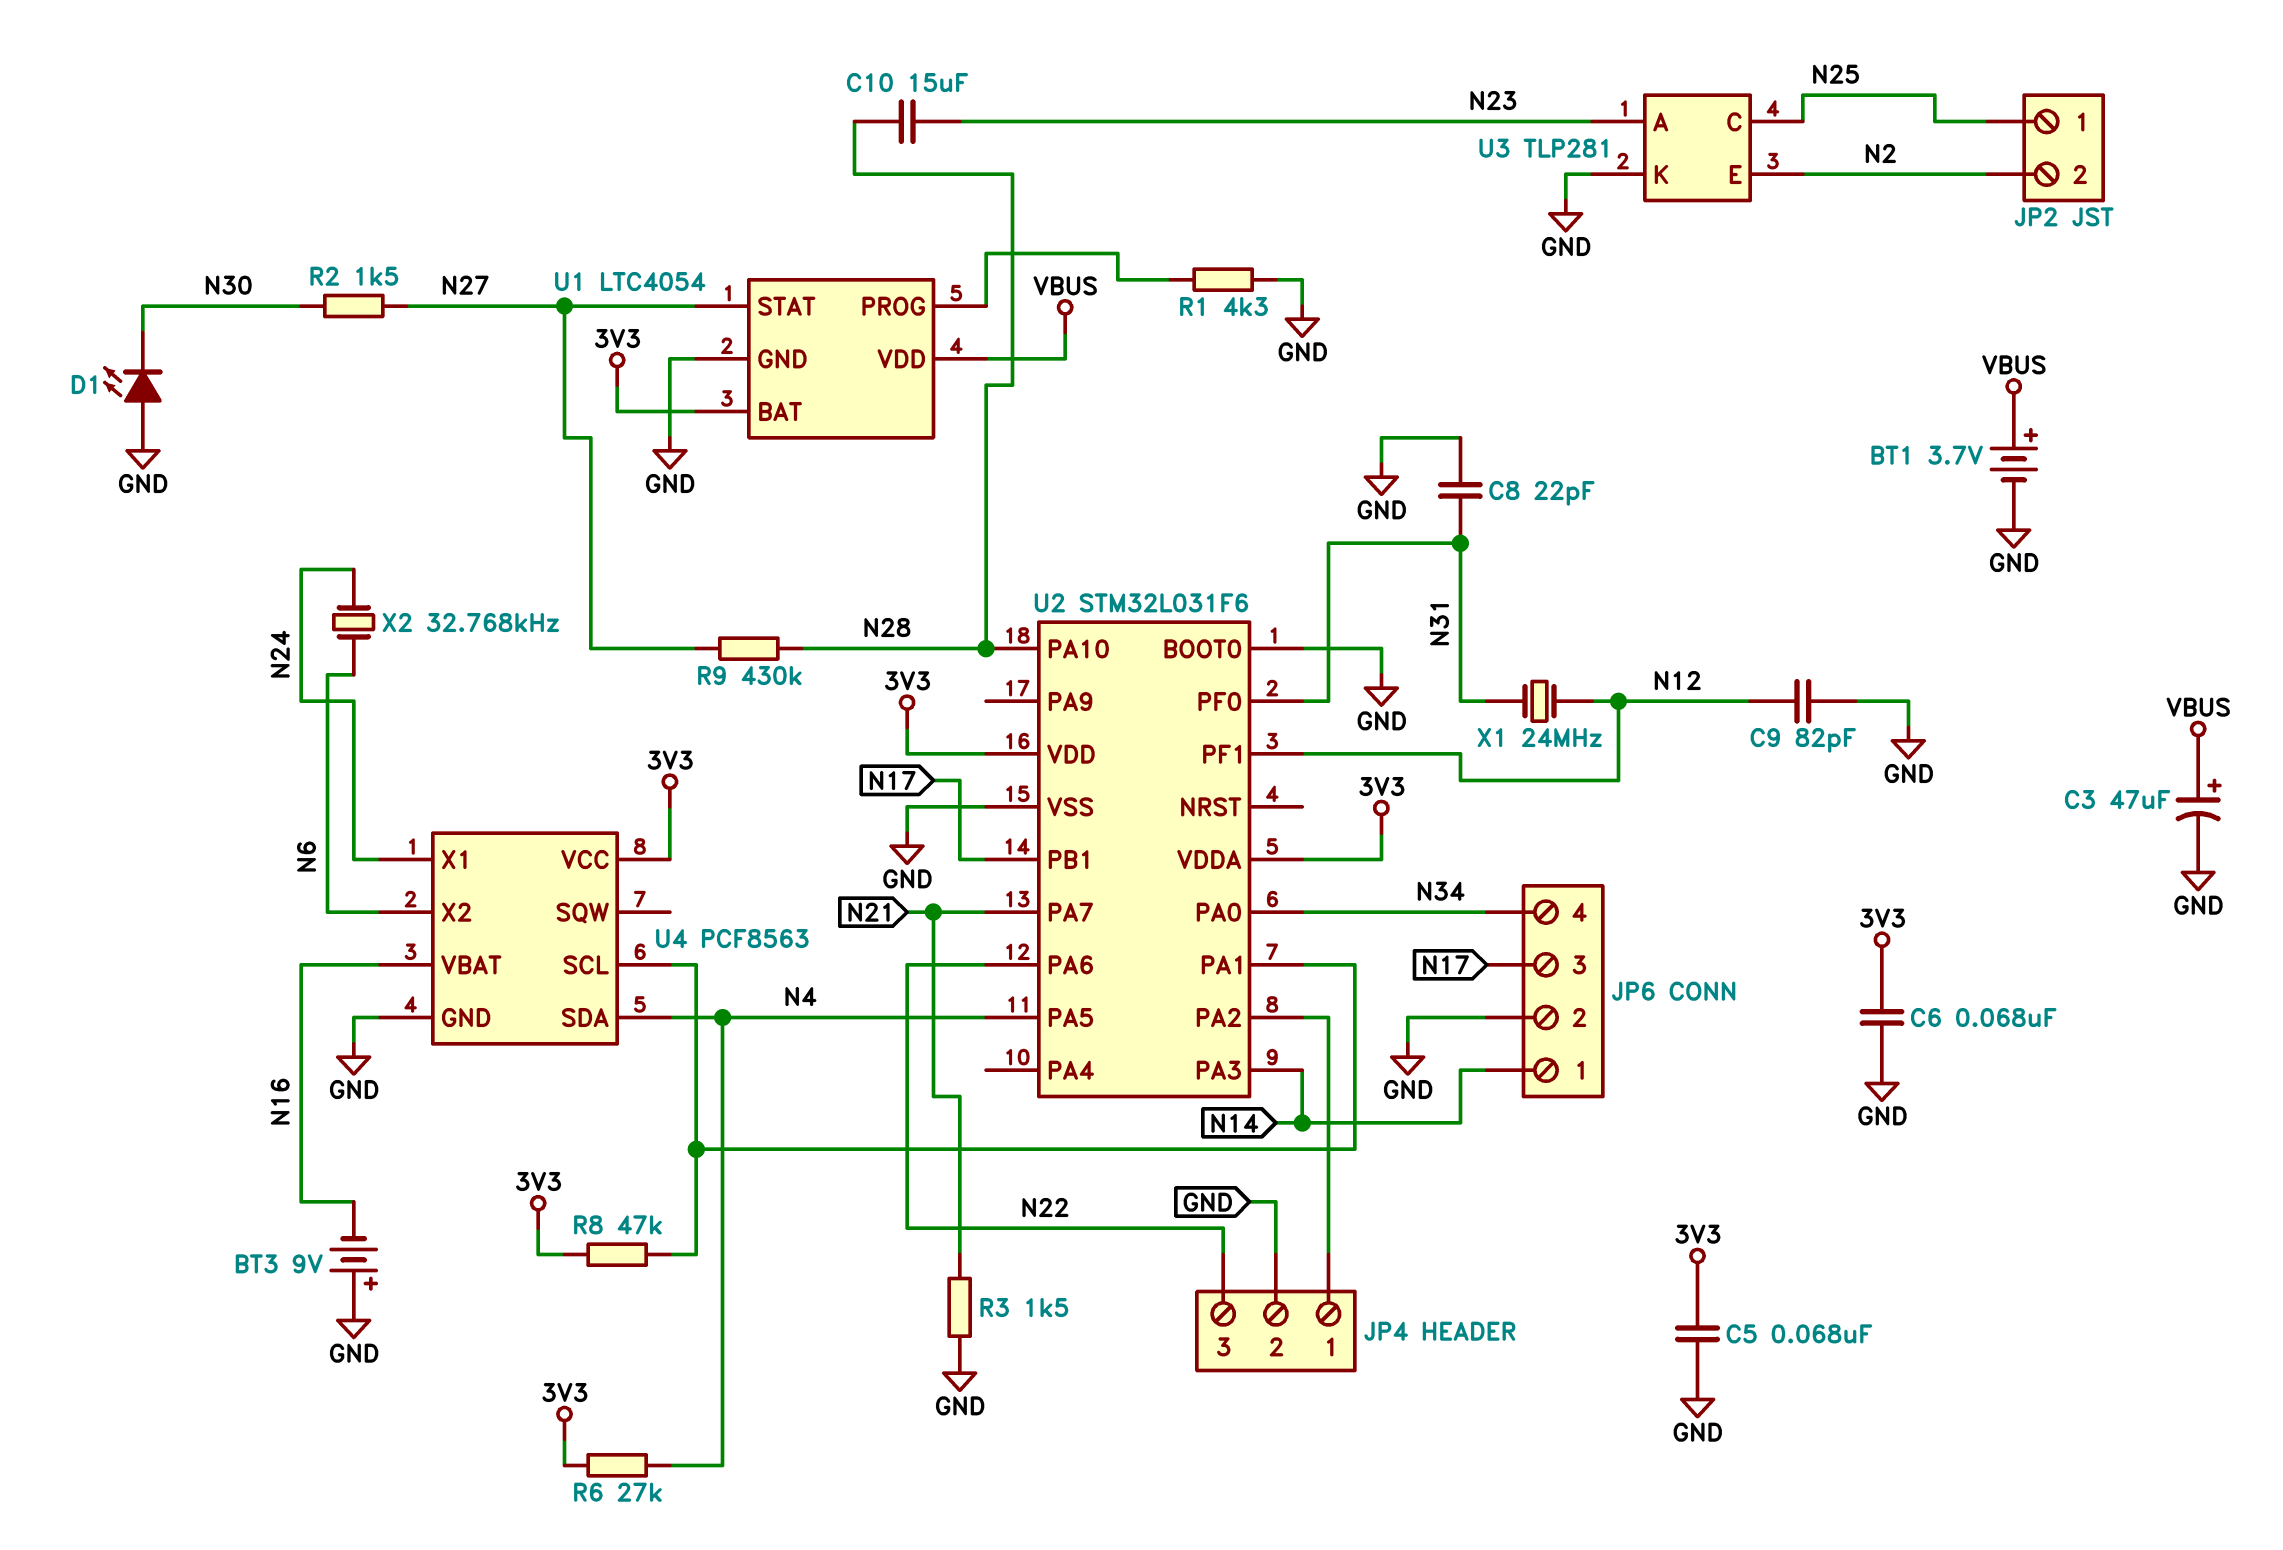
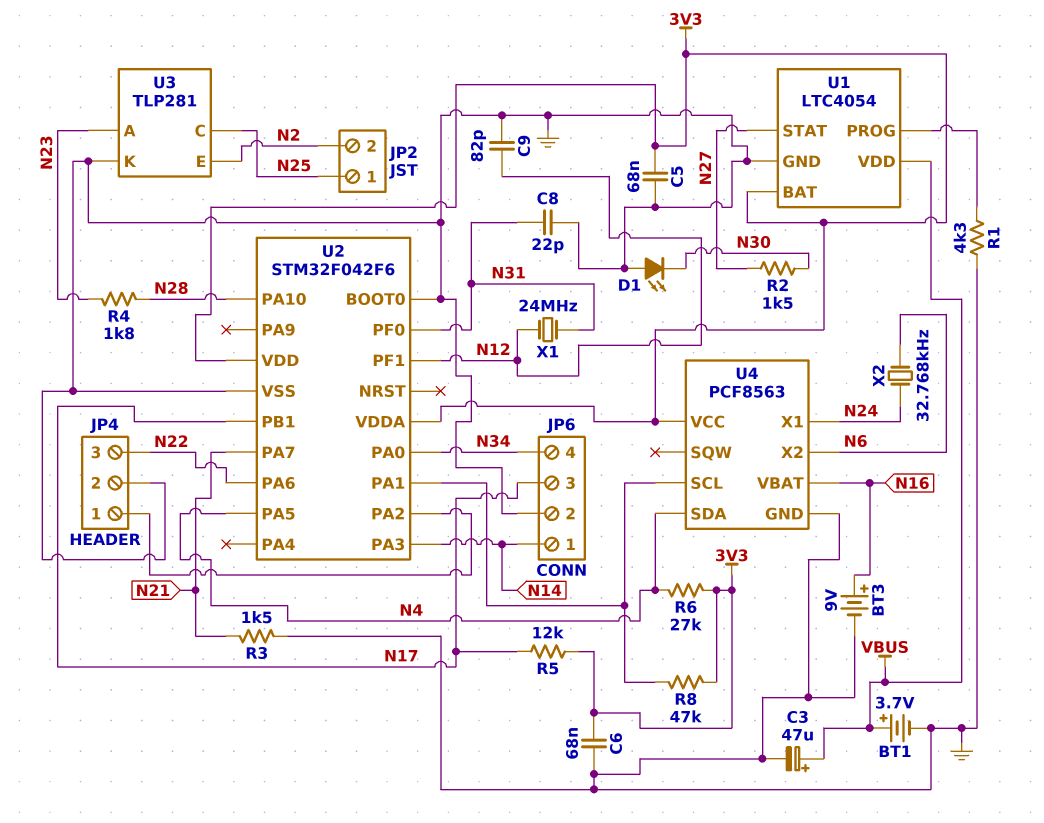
BT3: 9V (plus GND, minus N16) -> 9V (plus N16, minus GND)
C10: 15uF (N23, N28) -> none
R4: none -> 1.8k (N23, N28)
R5: none -> 12k (3V3, N17)
R9: 430k (N27, N28) -> none
U2: STM32L031F6 -> STM32F042F6

